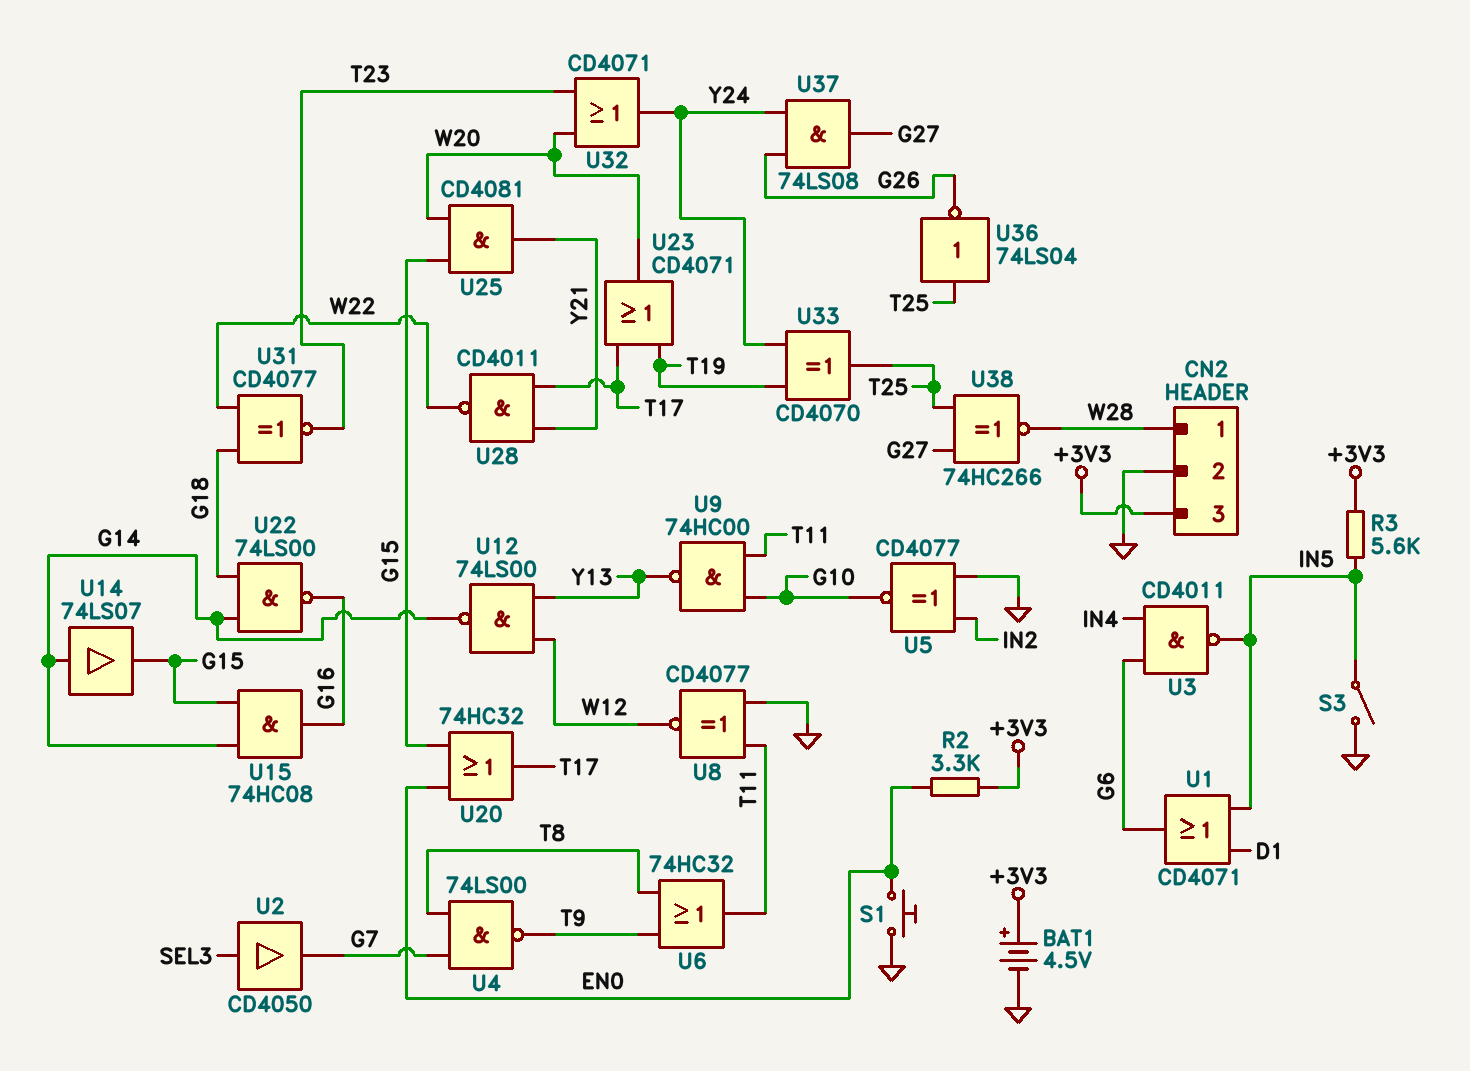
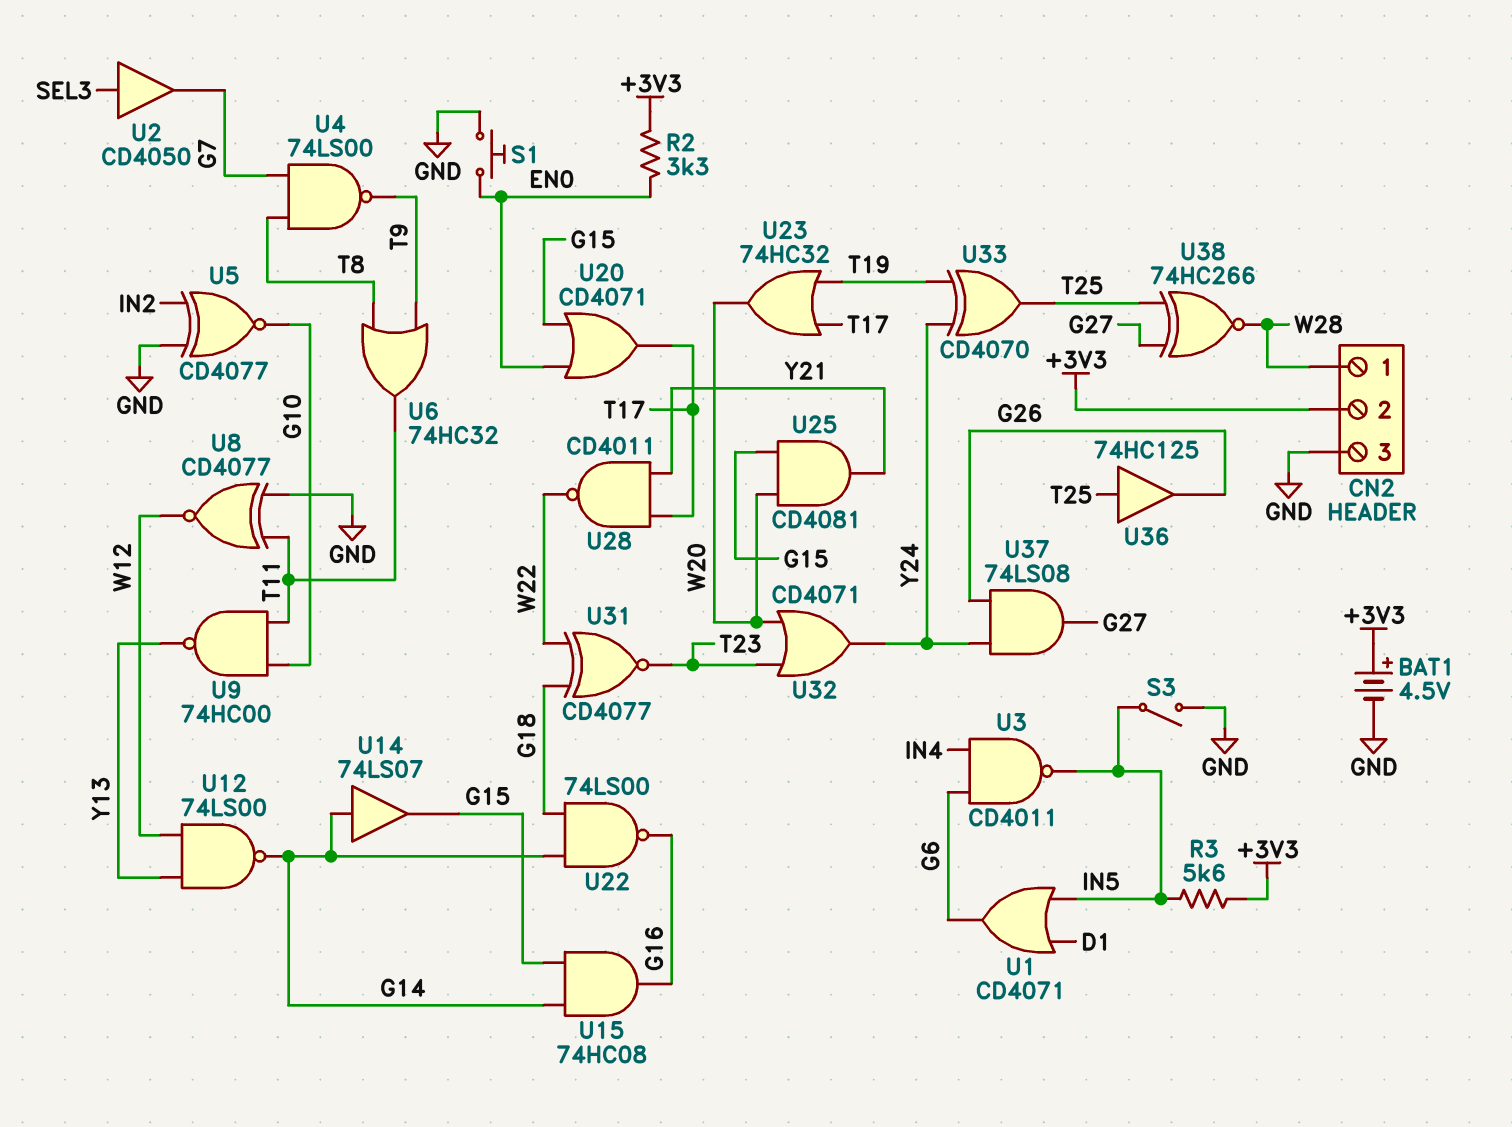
CN2 pin 2: GND -> +3V3
CN2 pin 3: +3V3 -> GND
U20: OR 74HC32 (in EN0, in G15, out T17) -> OR CD4071 (in EN0, in G15, out T17)
U23: OR CD4071 (in T17, in T19, out W20) -> OR 74HC32 (in T17, in T19, out W20)
U36: NOT 74LS04 (in T25, out G26) -> buffer 74HC125 (in T25, out G26)

